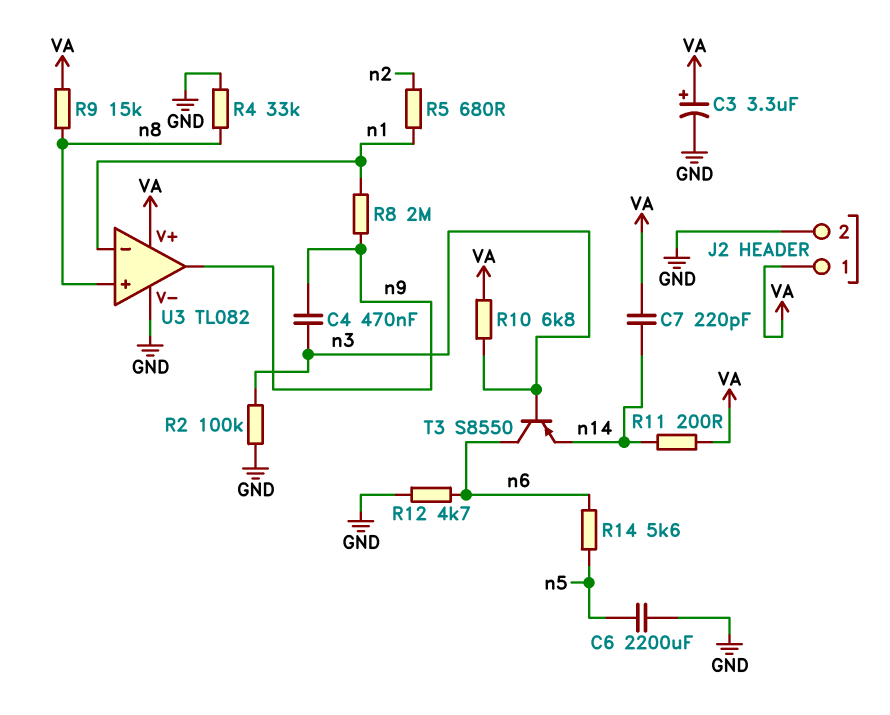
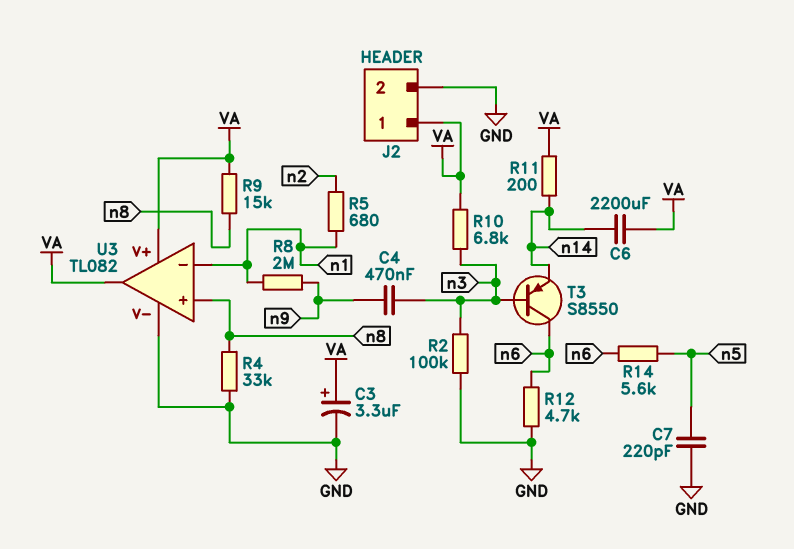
C6: 2200uF (GND, n5) -> 2200uF (VA, n14)
C7: 220pF (VA, n14) -> 220pF (GND, n5)
U3 pin out: n9 -> VA

